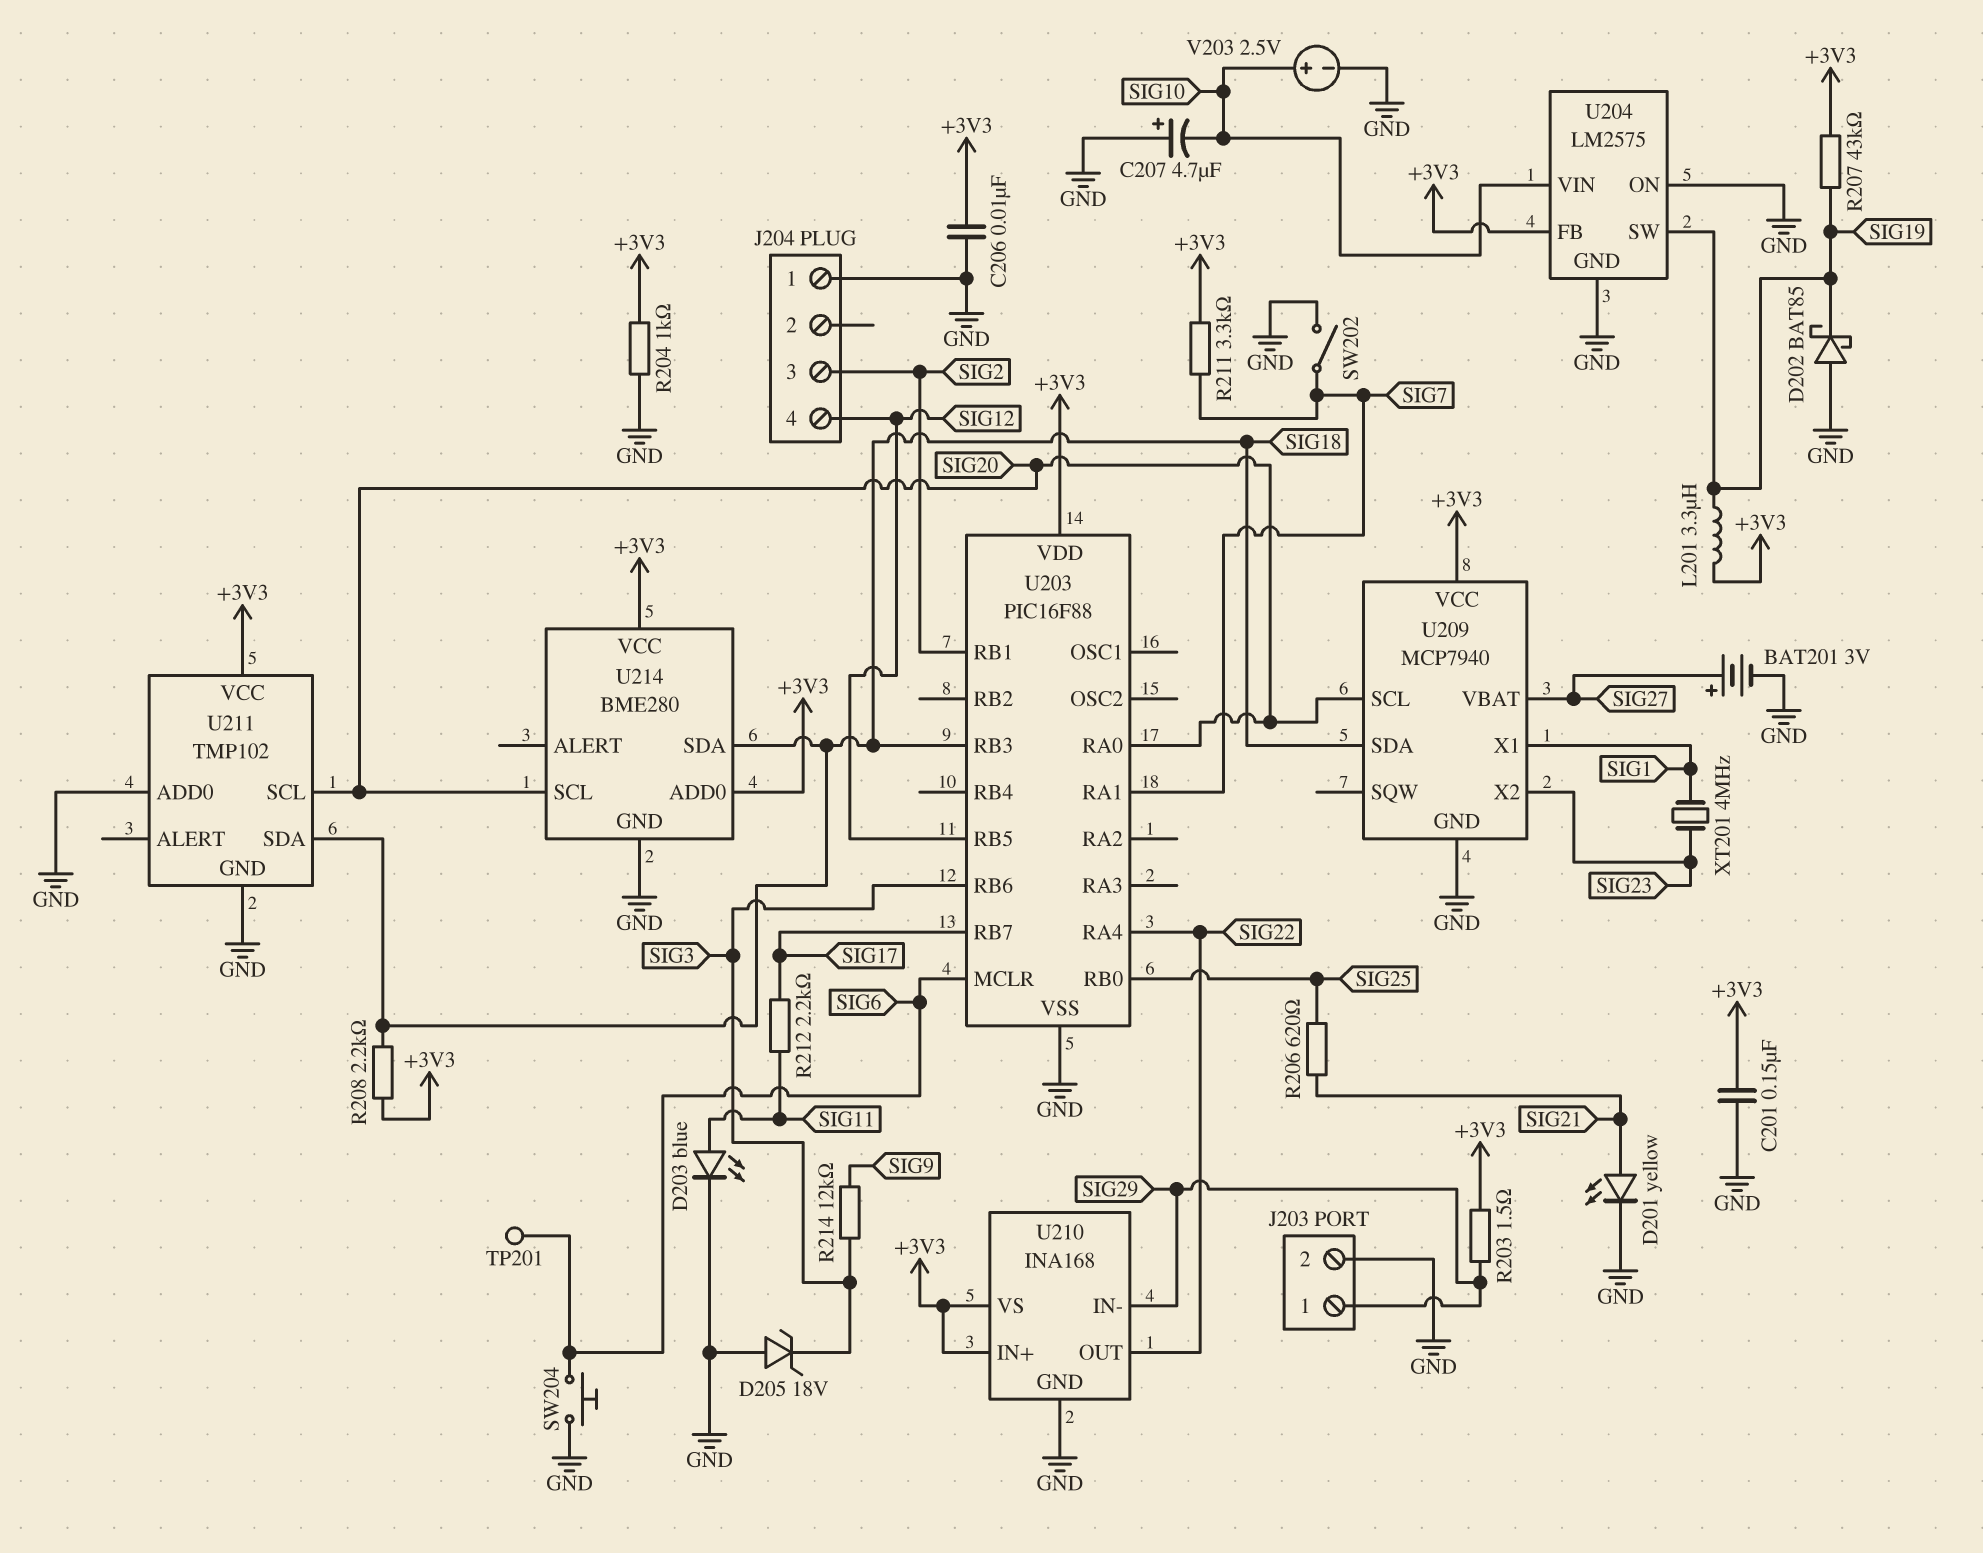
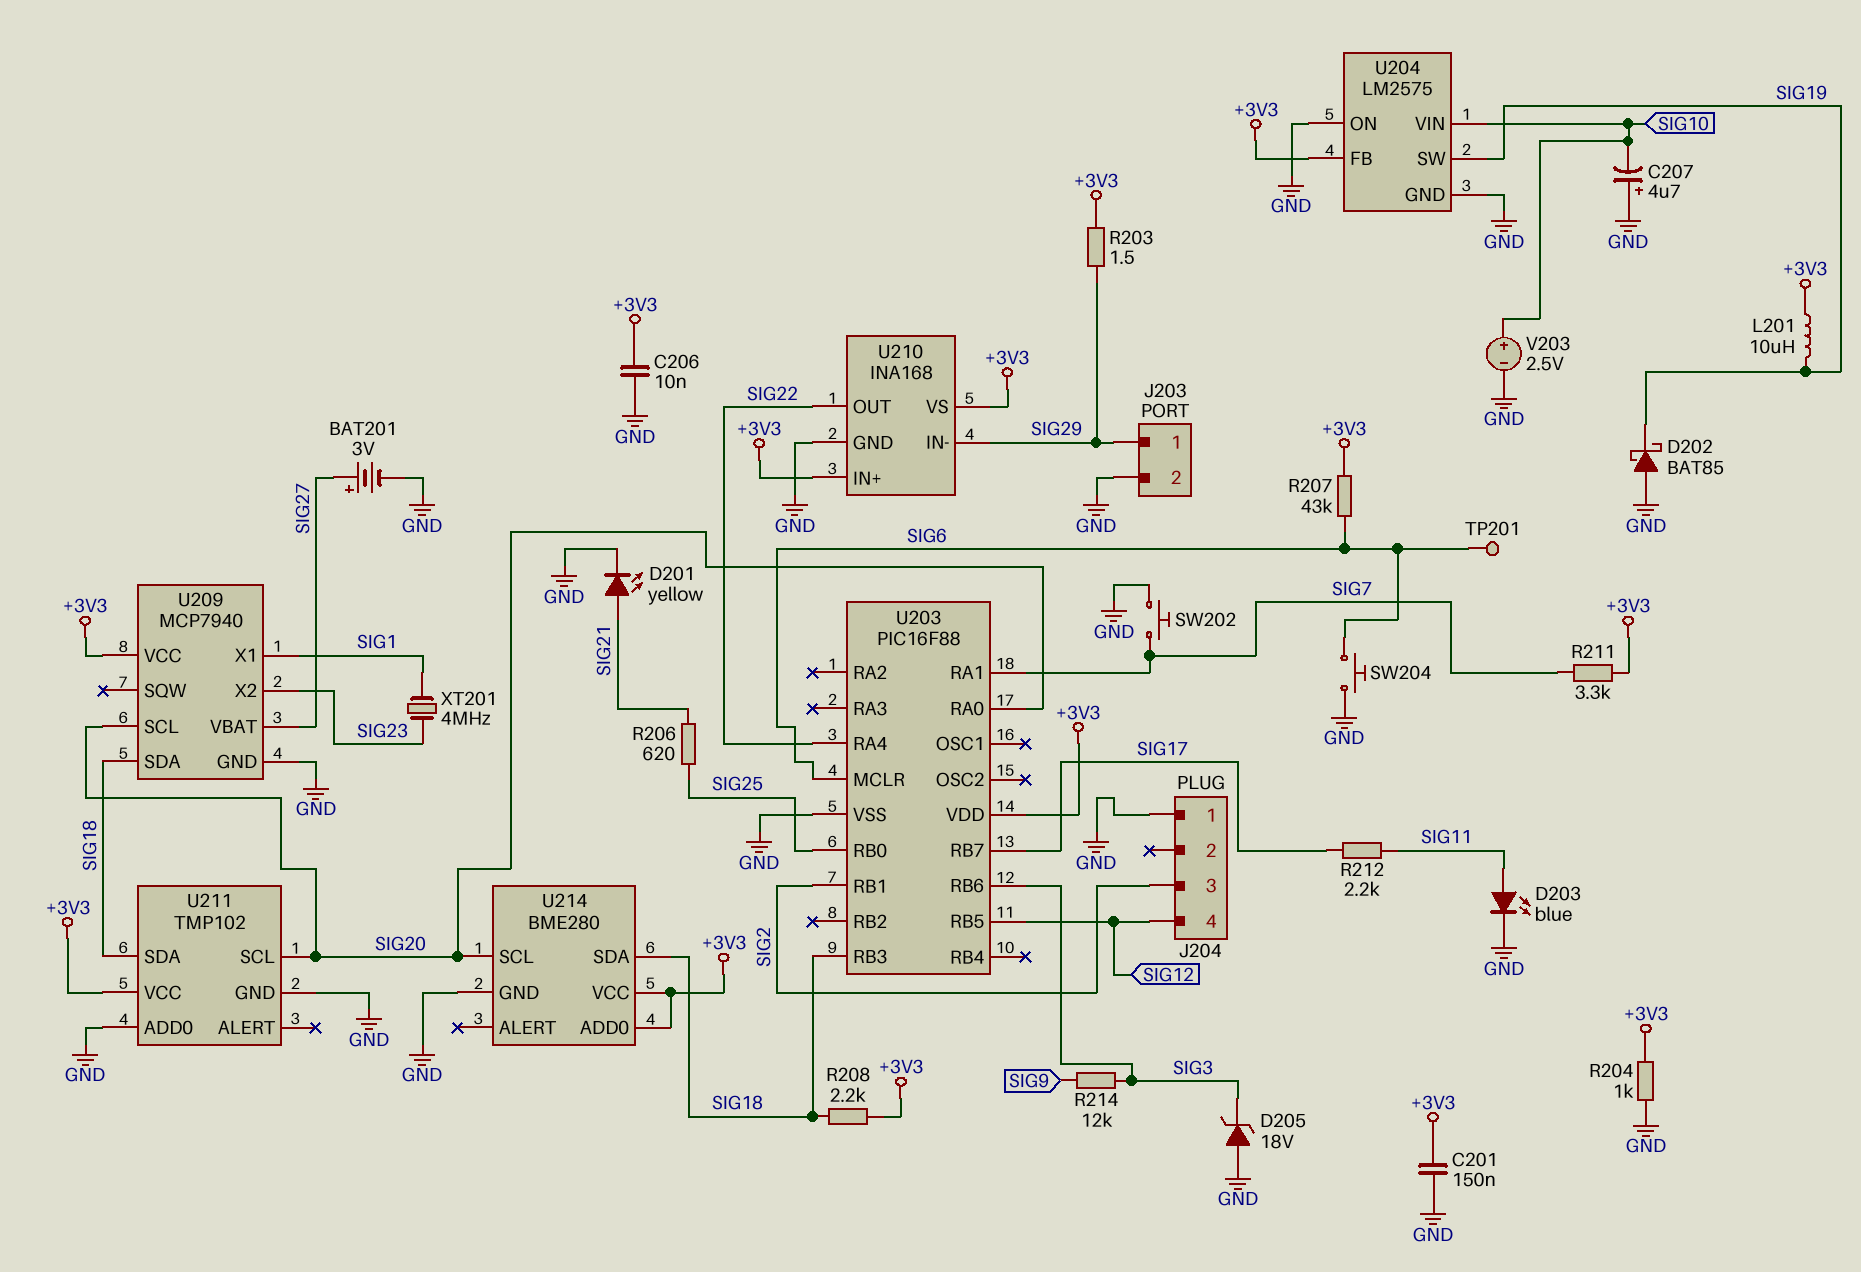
L201: 3.3uH (+3V3, SIG19) -> 10uH (+3V3, SIG19)
R207: 43k (+3V3, SIG19) -> 43k (+3V3, SIG6)
SW202: switch (GND, SIG7) -> button (GND, SIG7)

